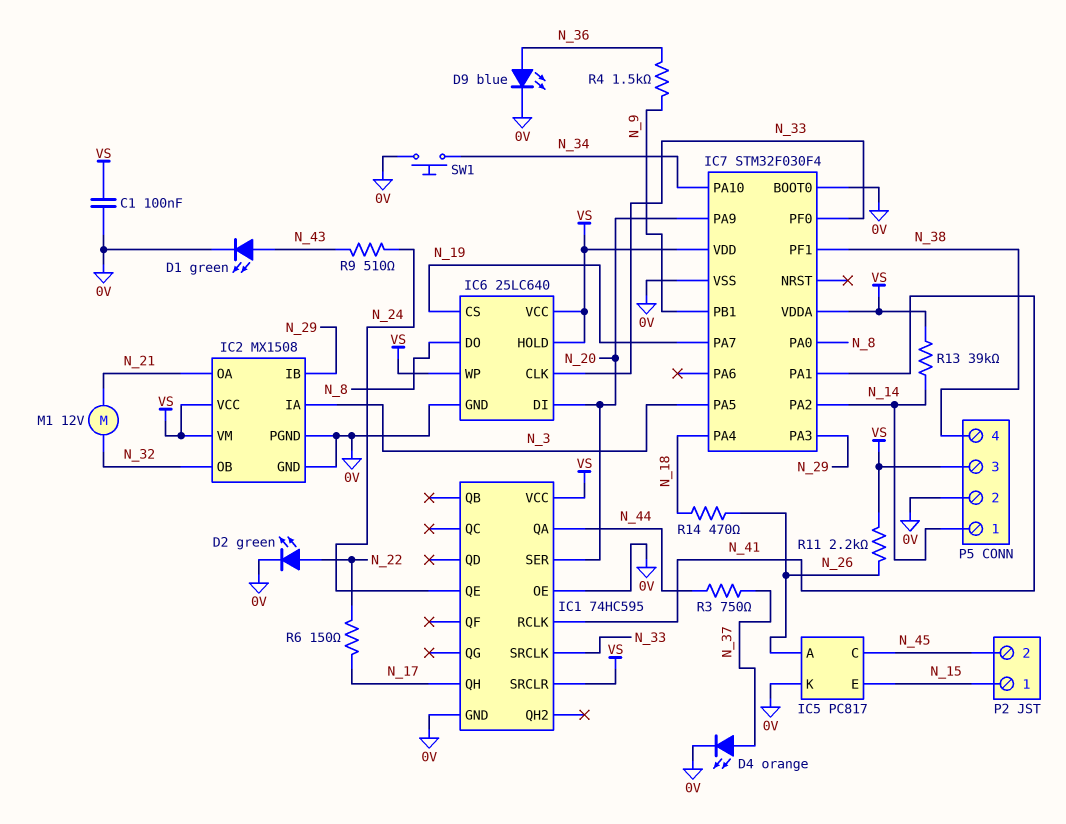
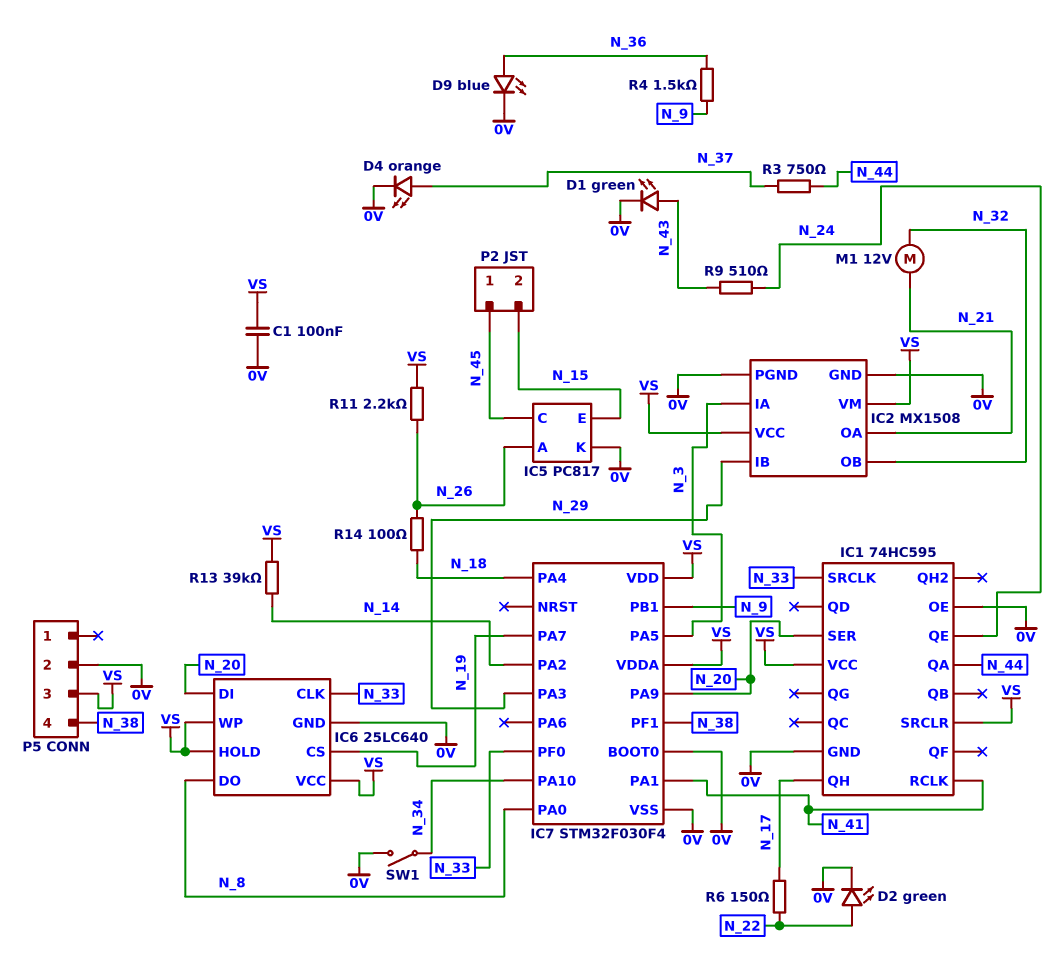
P2 pin 1: N_15 -> N_45
P2 pin 2: N_45 -> N_15
P5 pin 1: N_14 -> none
R14: 470 (N_18, N_26) -> 100 (N_18, N_26)
SW1: button (0V, N_34) -> switch (0V, N_34)

